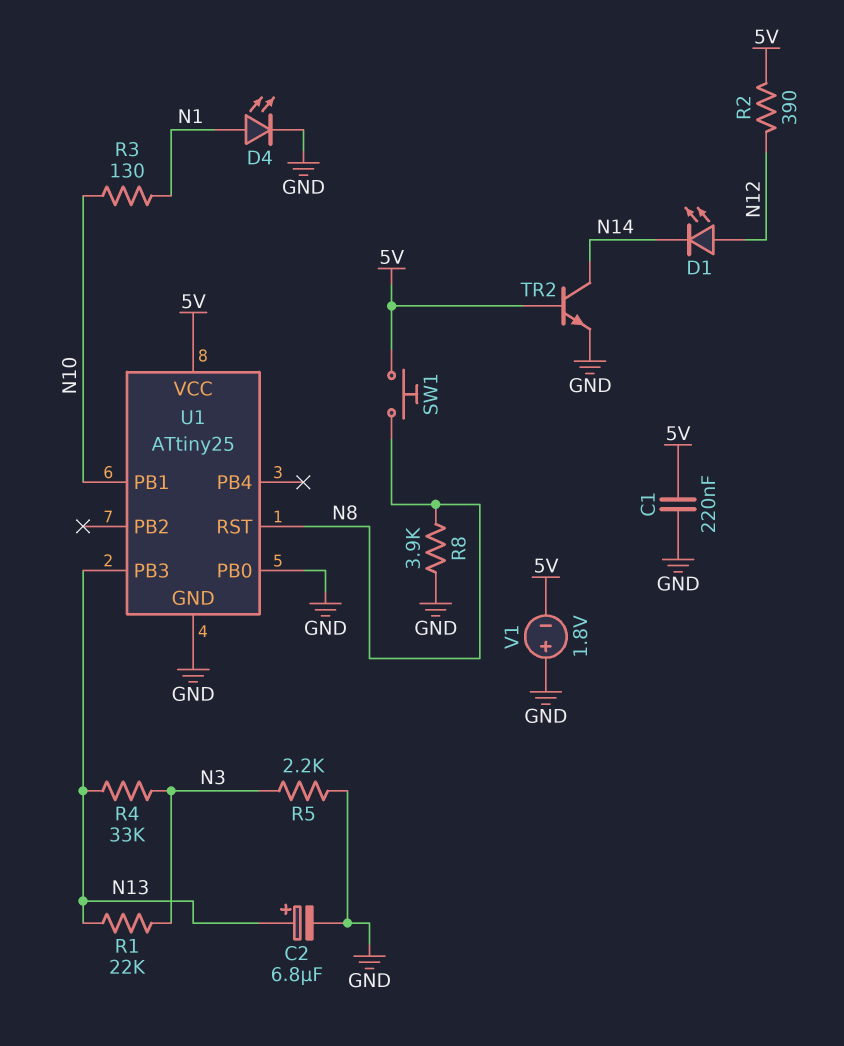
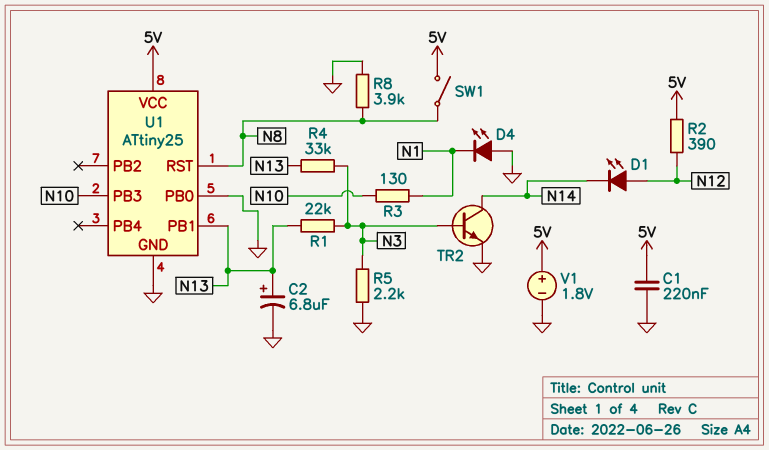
D4: LED (A N1, K GND) -> LED (A GND, K N1)
SW1: button (5V, N8) -> switch (5V, N8)
TR2: NPN (B 5V, C N14, E GND) -> NPN (B N3, C N14, E GND)
U1 pin PB1: N10 -> N13
U1 pin PB3: N13 -> N10
V1: 1.8V (plus GND, minus 5V) -> 1.8V (plus 5V, minus GND)

